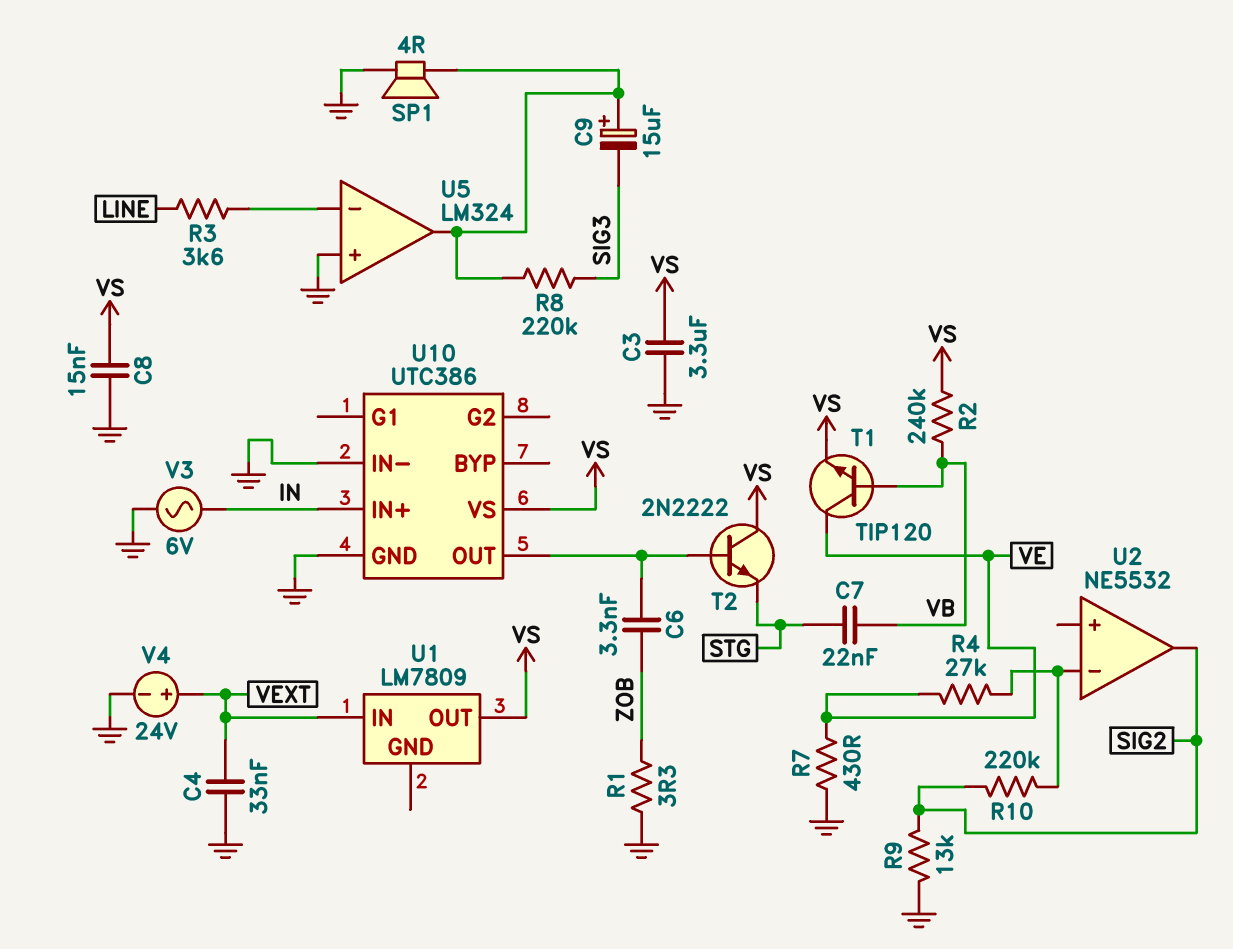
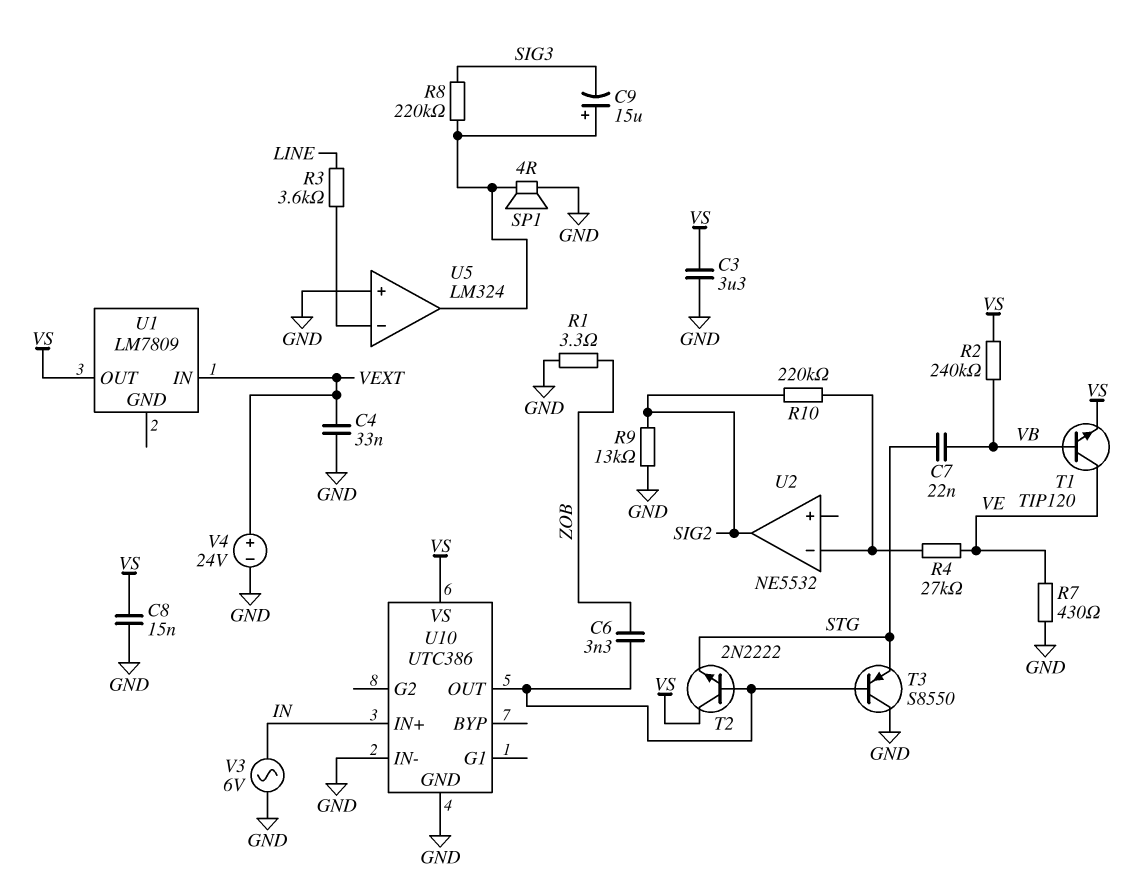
T3: none -> PNP S8550 (B U10/OUT, C GND, E STG)

